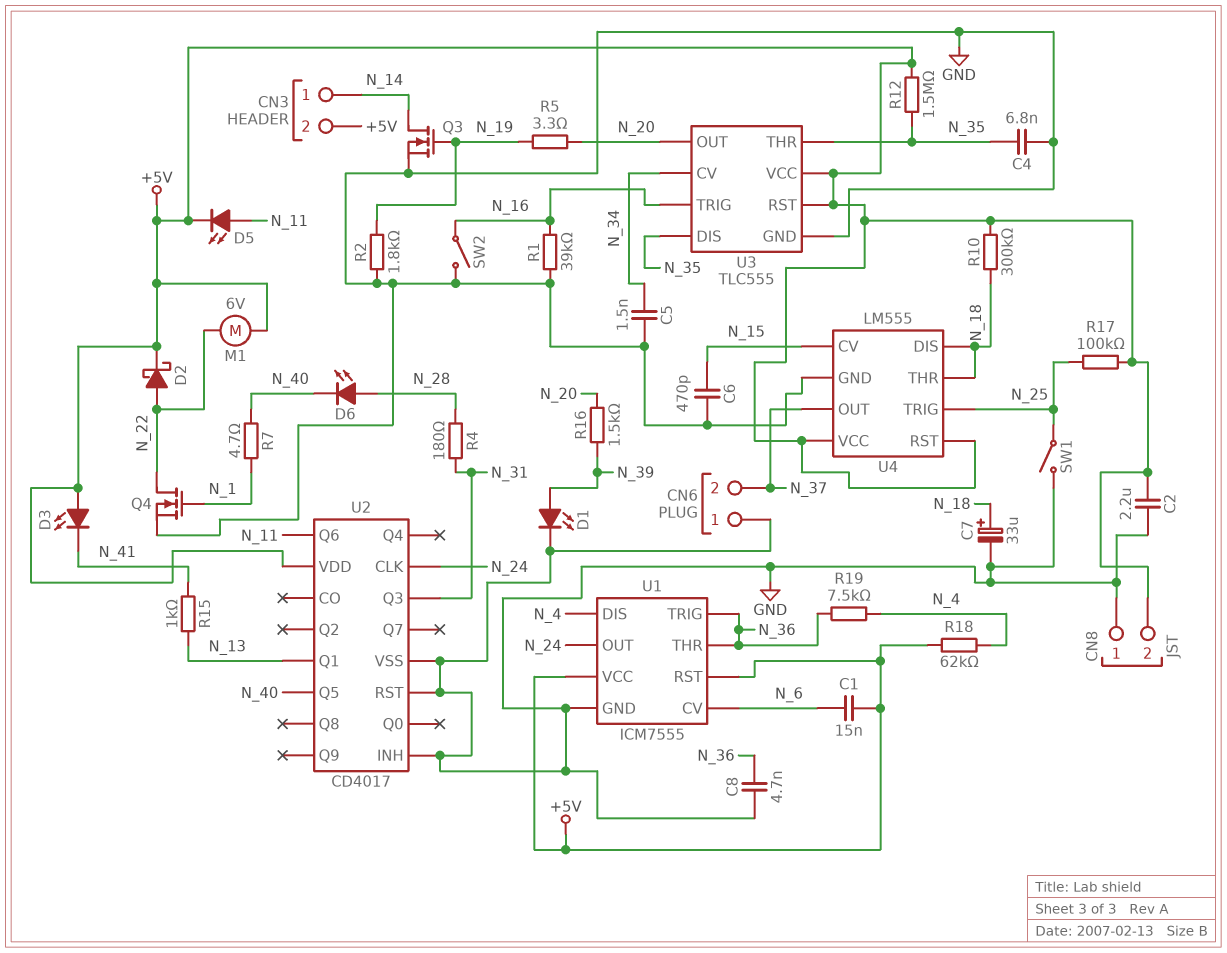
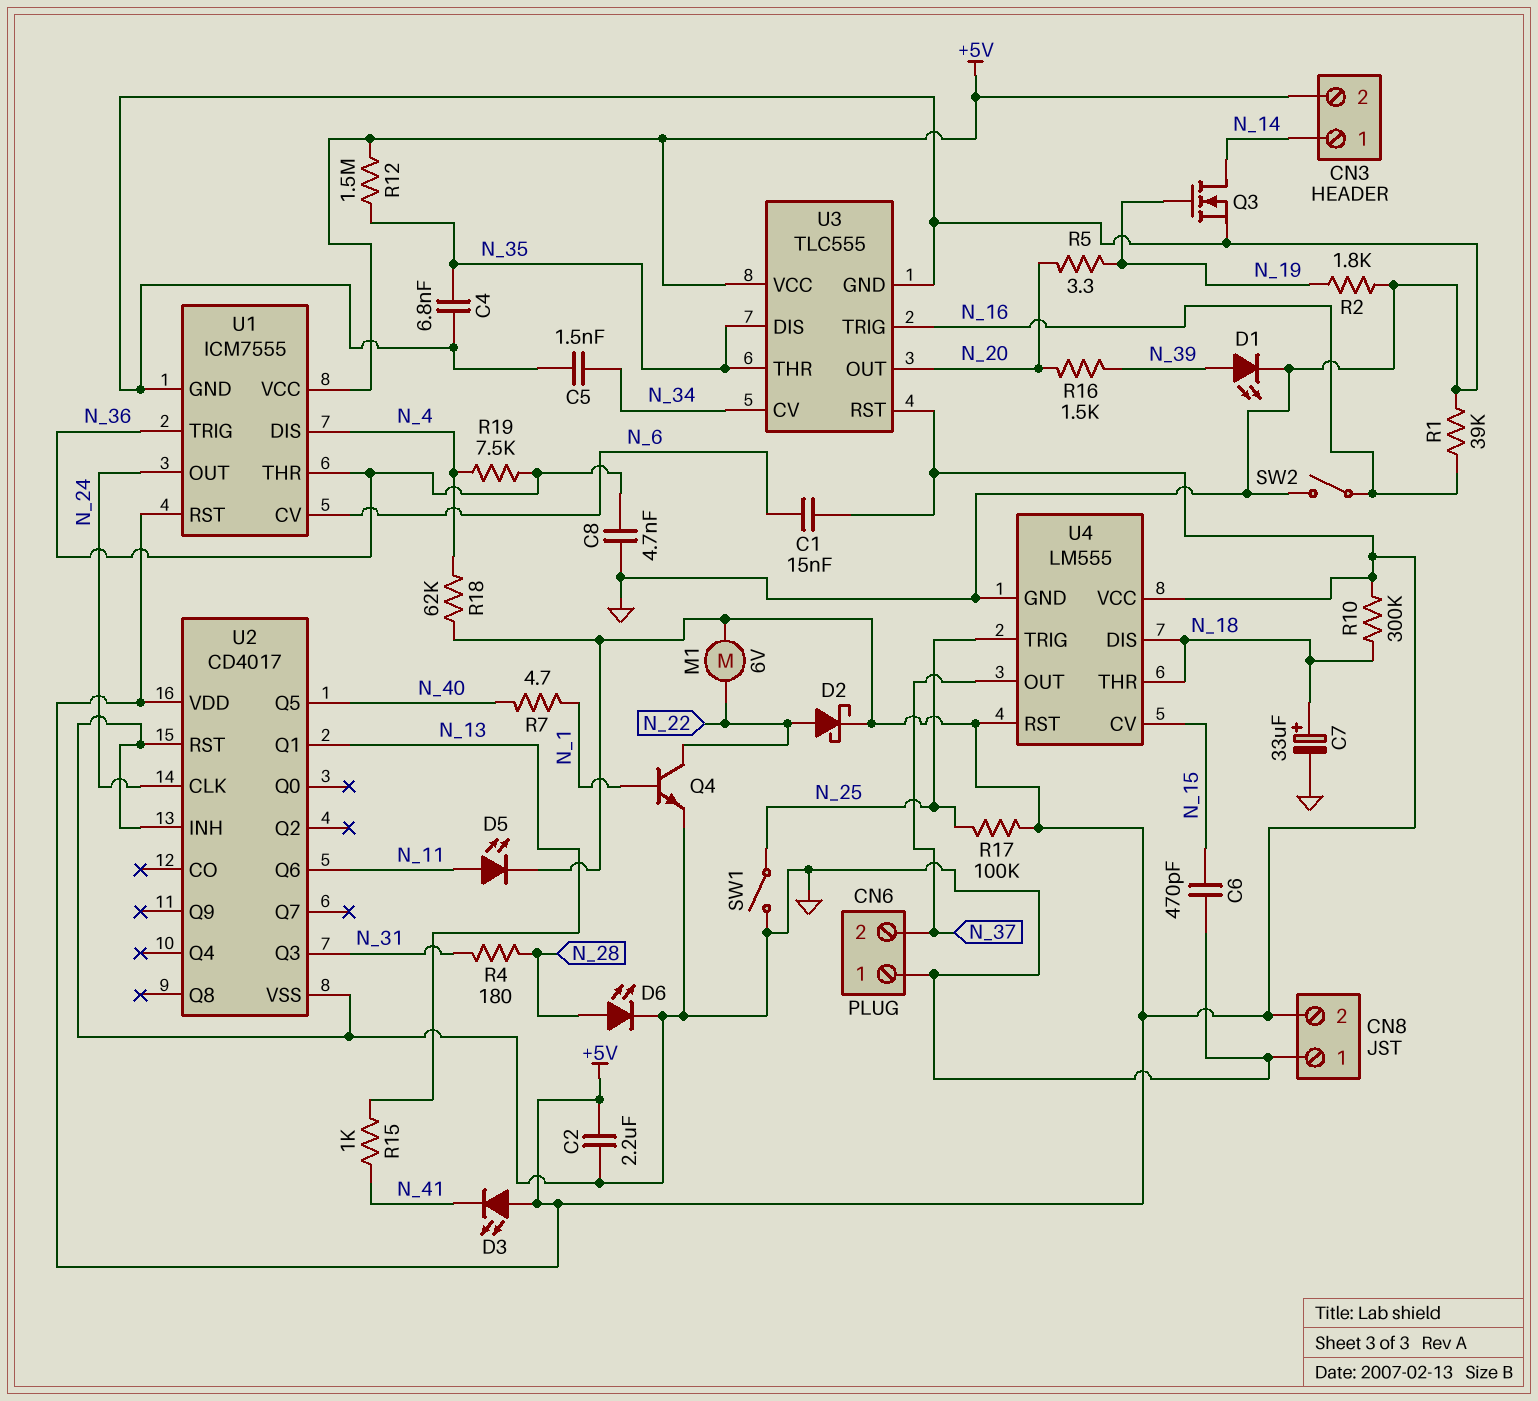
D6: LED (A N_28, K N_40) -> LED (A N_28, K GND)
Q4: NMOS (G N_1, D N_22, S GND) -> NPN (B N_1, C N_22, E GND)

